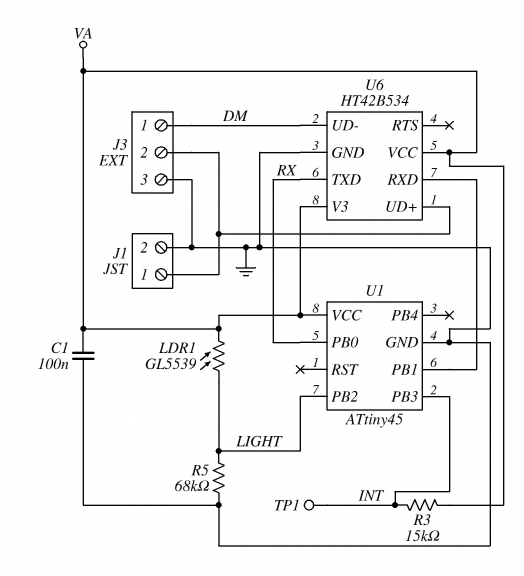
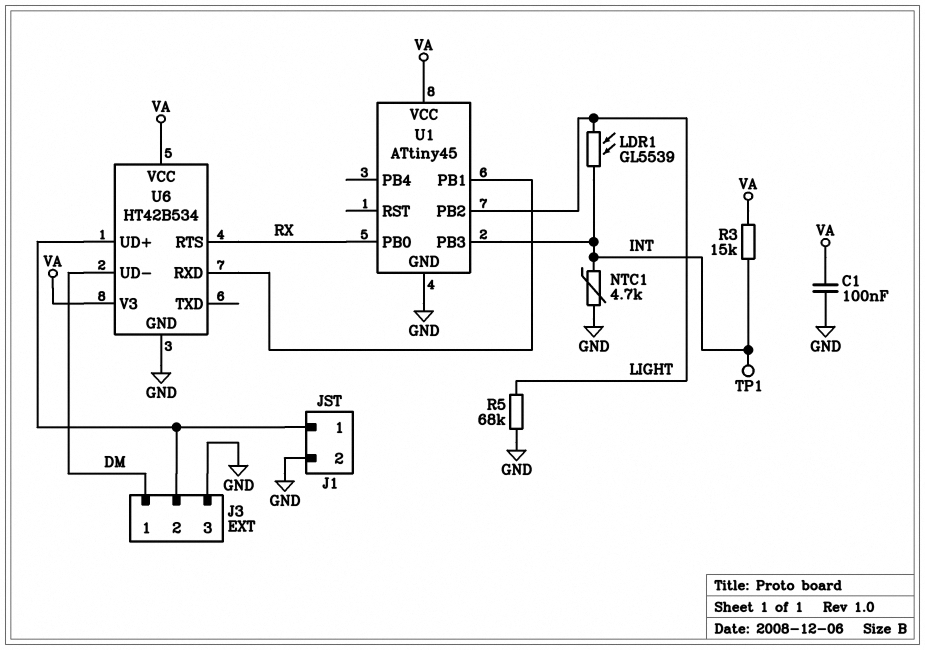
LDR1: GL5539 (LIGHT, VA) -> GL5539 (INT, LIGHT)
NTC1: none -> 4.7k (GND, INT)
U6 pin RTS: none -> RX
U6 pin TXD: RX -> none

